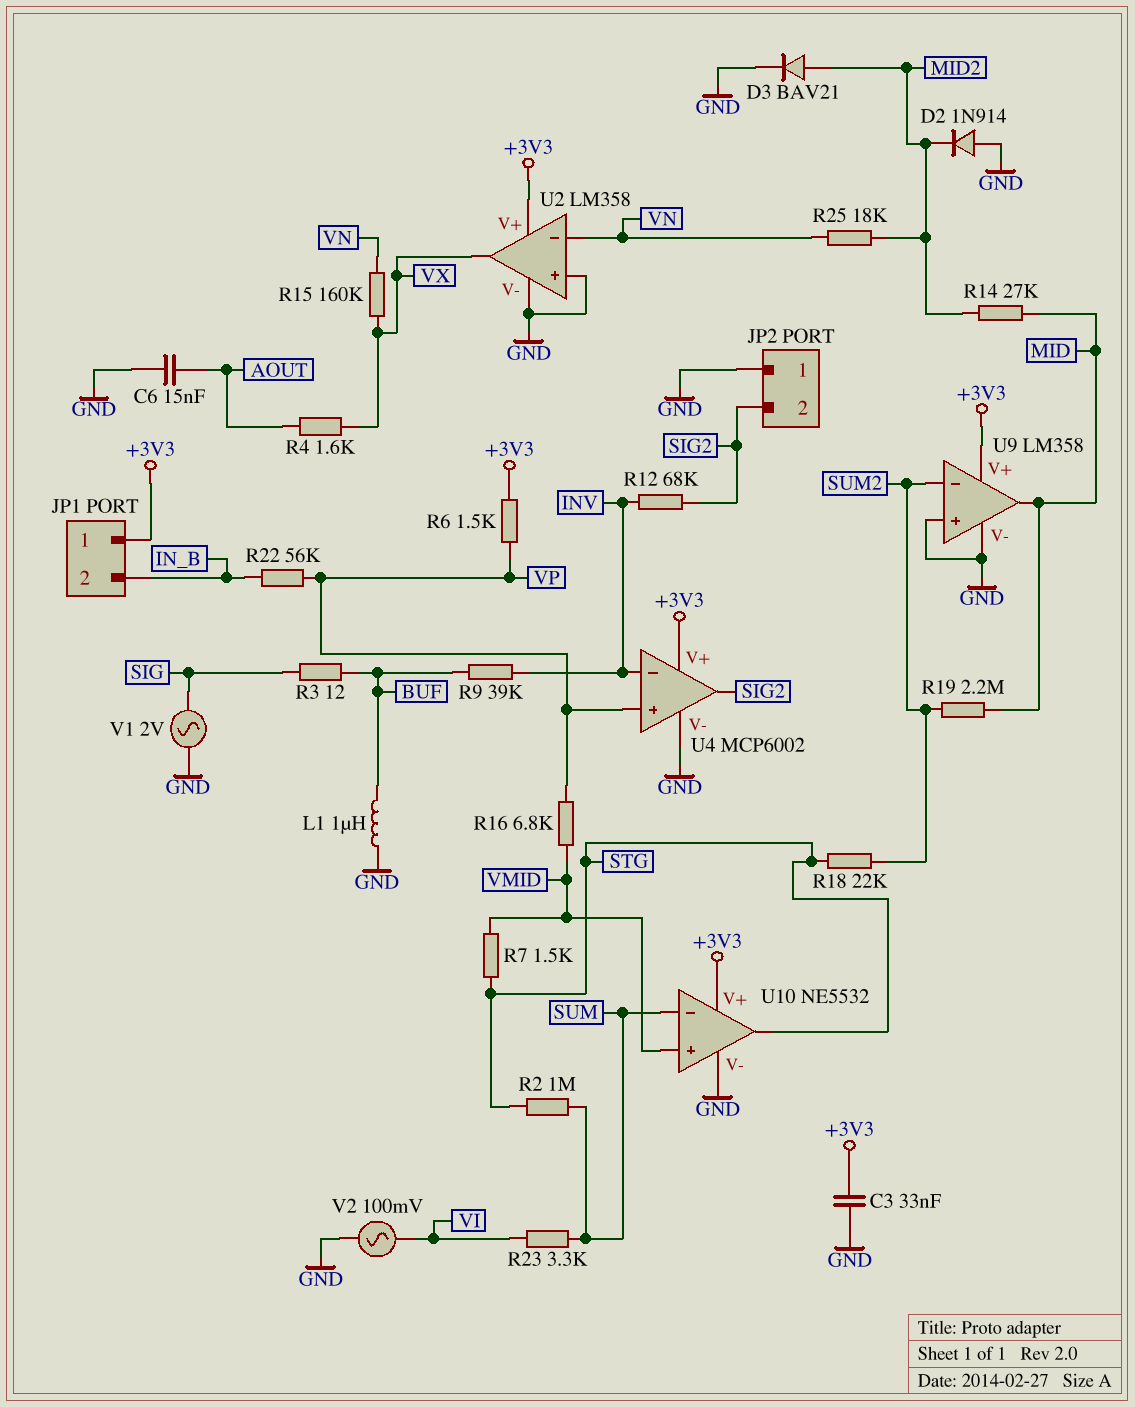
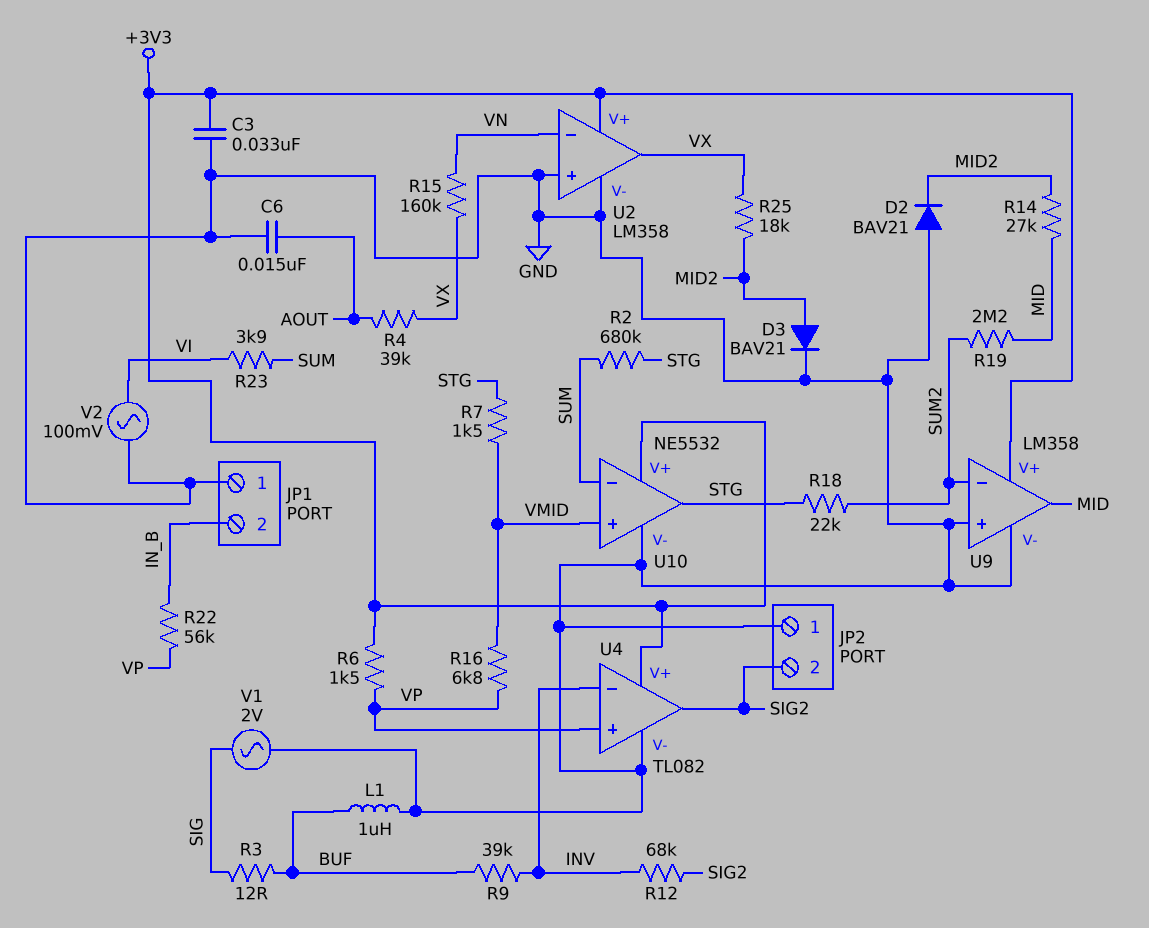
D2: diode 1N914 (A GND, K MID2) -> diode BAV21 (A GND, K MID2)
JP1 pin 1: +3V3 -> GND
R2: 1M (STG, SUM) -> 680k (STG, SUM)
R4: 1.6k (AOUT, VX) -> 39k (AOUT, VX)
R23: 3.3k (SUM, VI) -> 3.9k (SUM, VI)
R25: 18k (MID2, VN) -> 18k (MID2, VX)
U4: MCP6002 -> TL082

